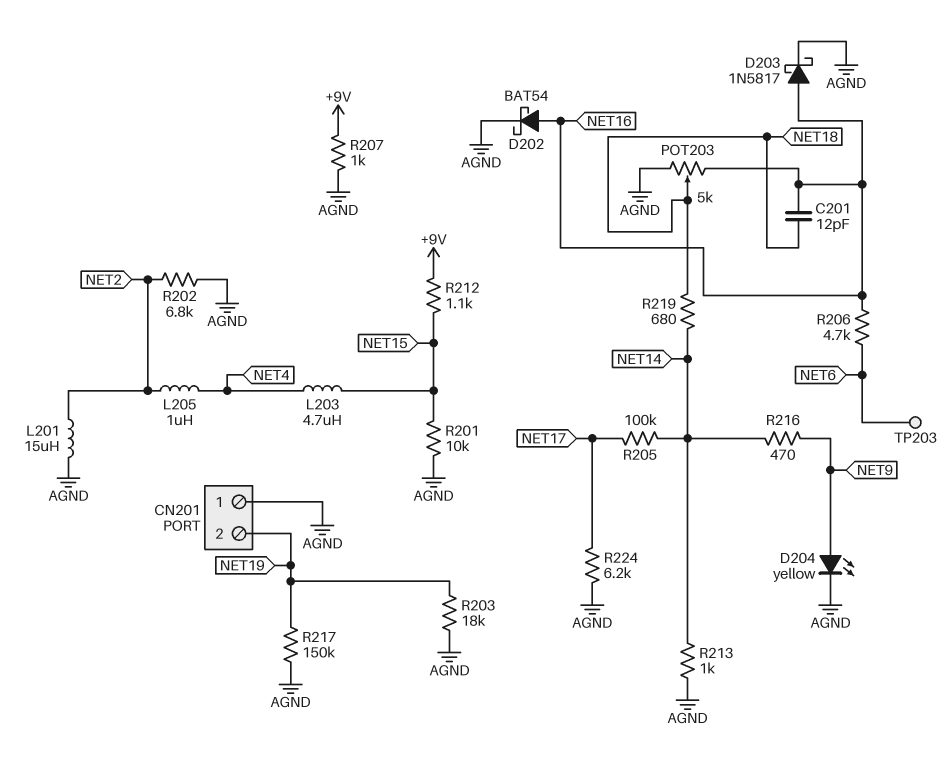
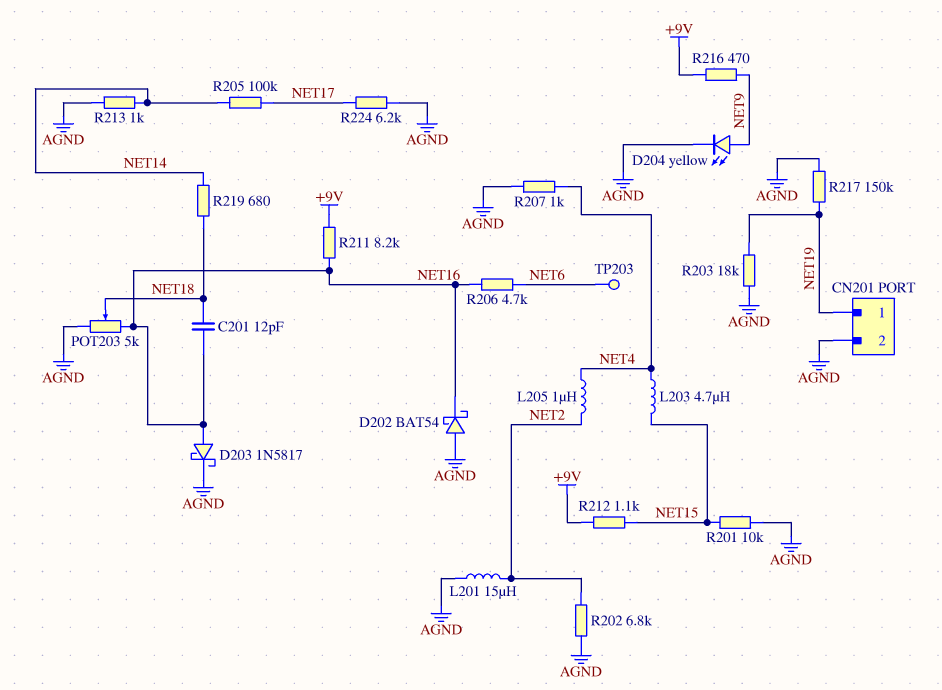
CN201 pin 1: AGND -> NET19
CN201 pin 2: NET19 -> AGND
D202: schottky BAT54 (A NET16, K AGND) -> schottky BAT54 (A AGND, K NET16)
R207: 1k (+9V, AGND) -> 1k (AGND, NET4)
R211: none -> 8.2k (+9V, NET16)
R216: 470 (NET9, NET14) -> 470 (+9V, NET9)

